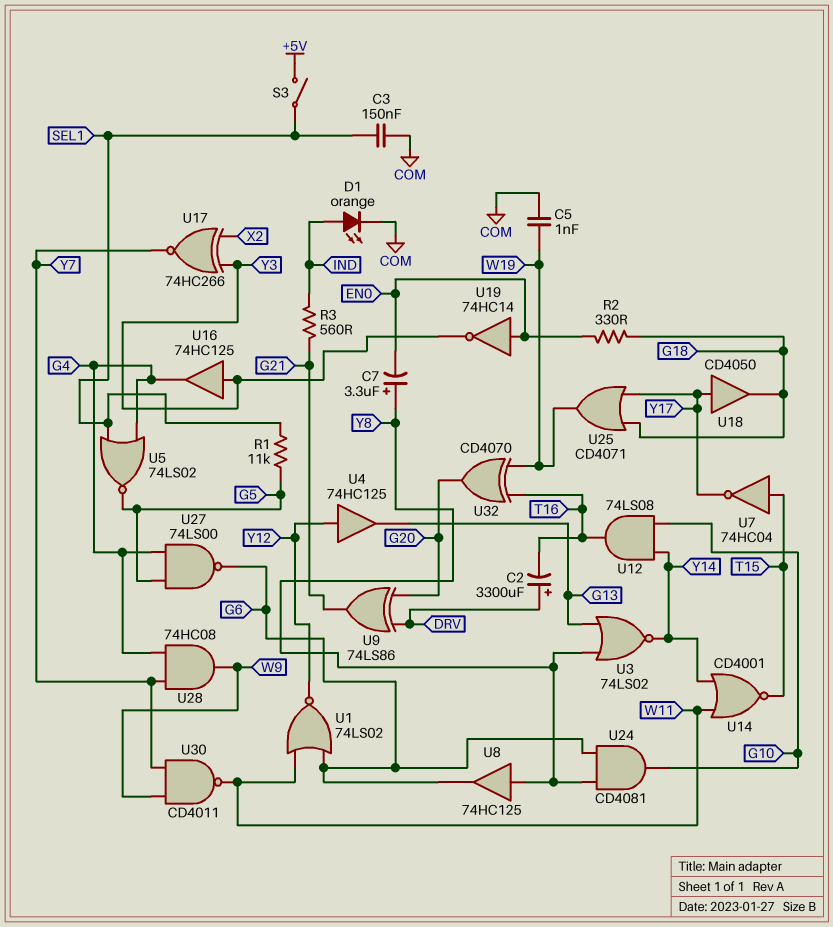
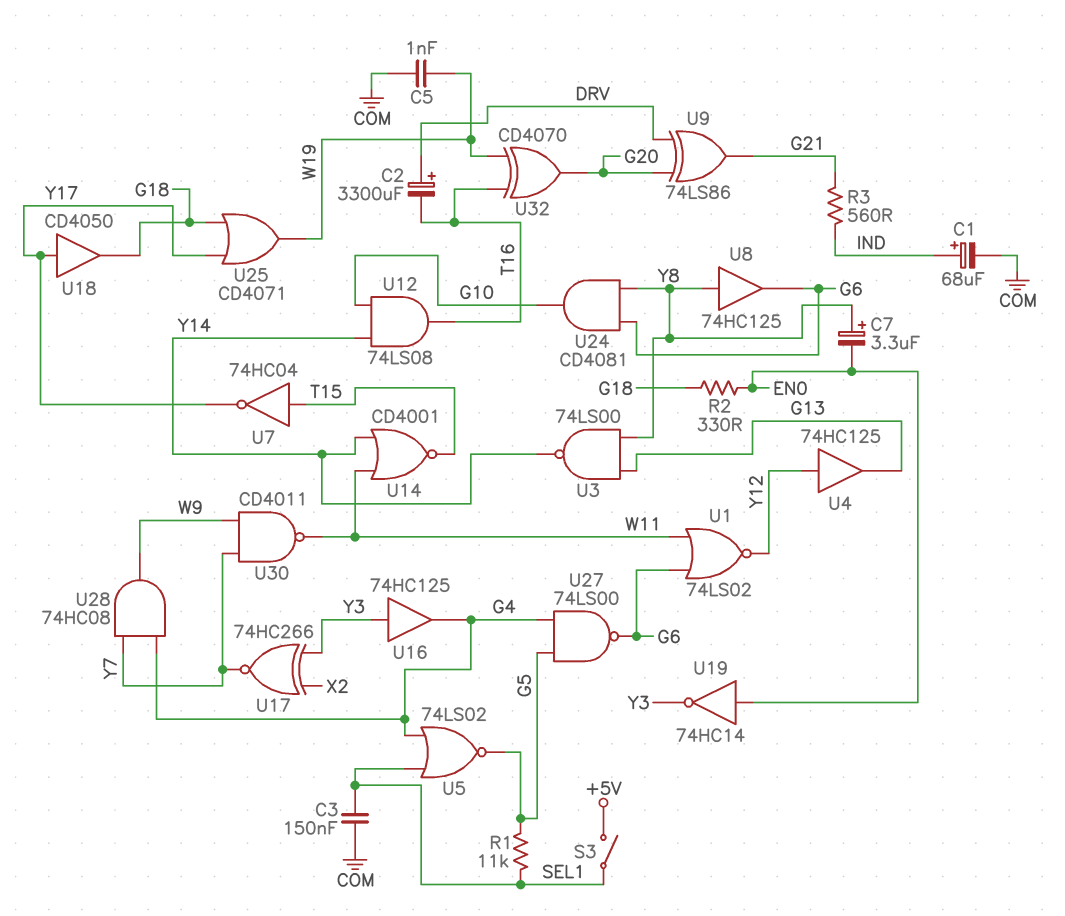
C1: none -> 68uF (plus IND, minus COM)
D1: LED orange (A IND, K COM) -> none
U3: NOR 74LS02 (in G13, in Y8, out Y14) -> NAND 74LS00 (in G13, in Y8, out Y14)

